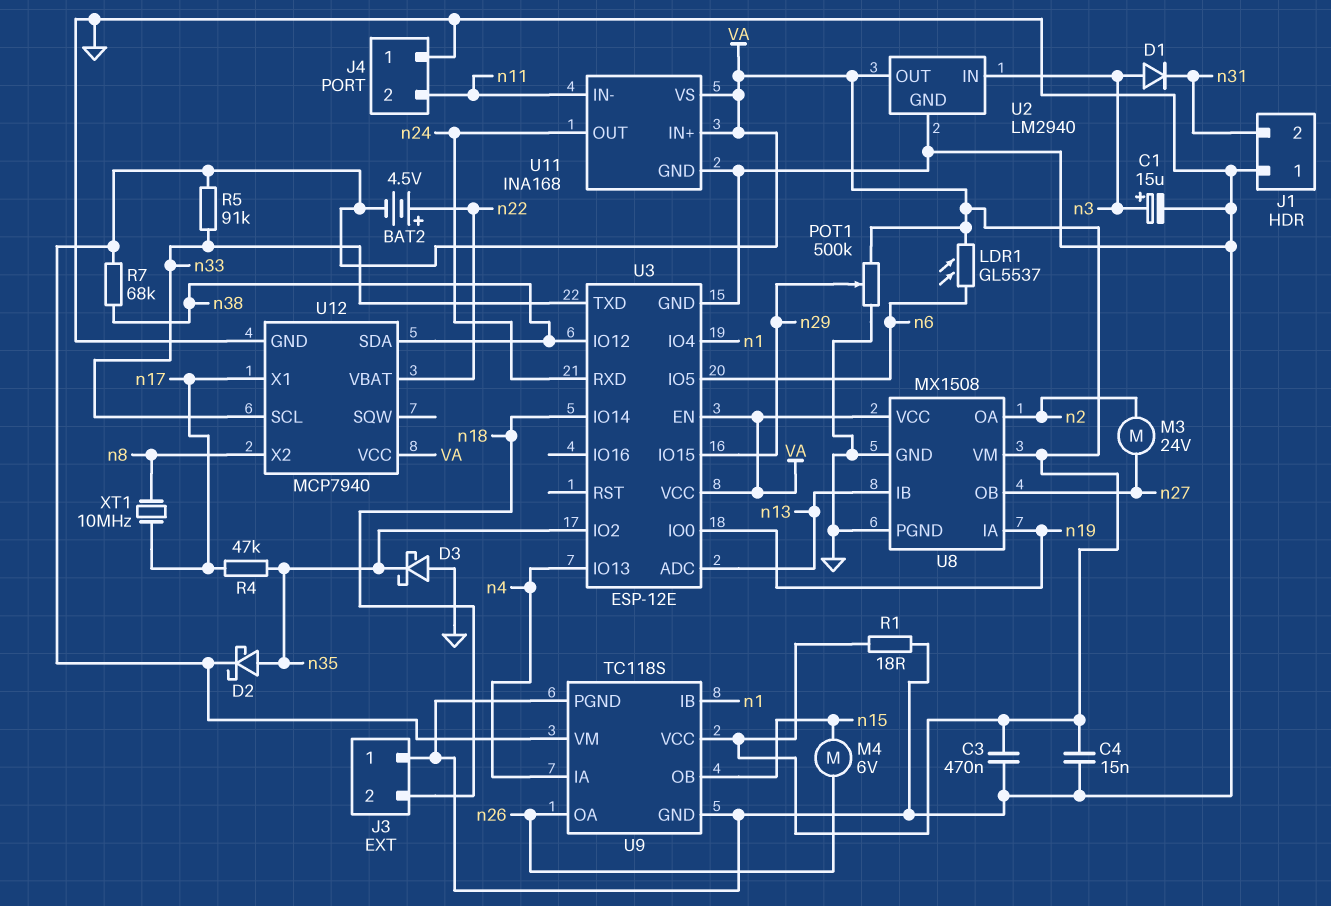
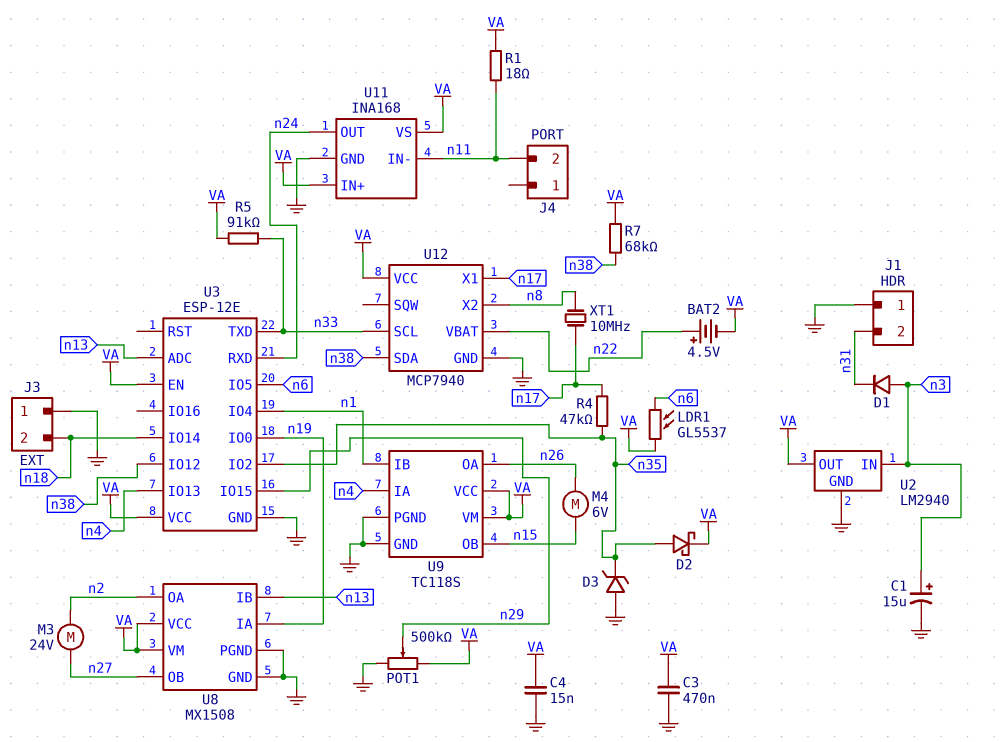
D3: schottky (A GND, K n35) -> zener (A GND, K n35)
J4 pin 1: GND -> none
R1: 18 (GND, VA) -> 18 (VA, n11)

